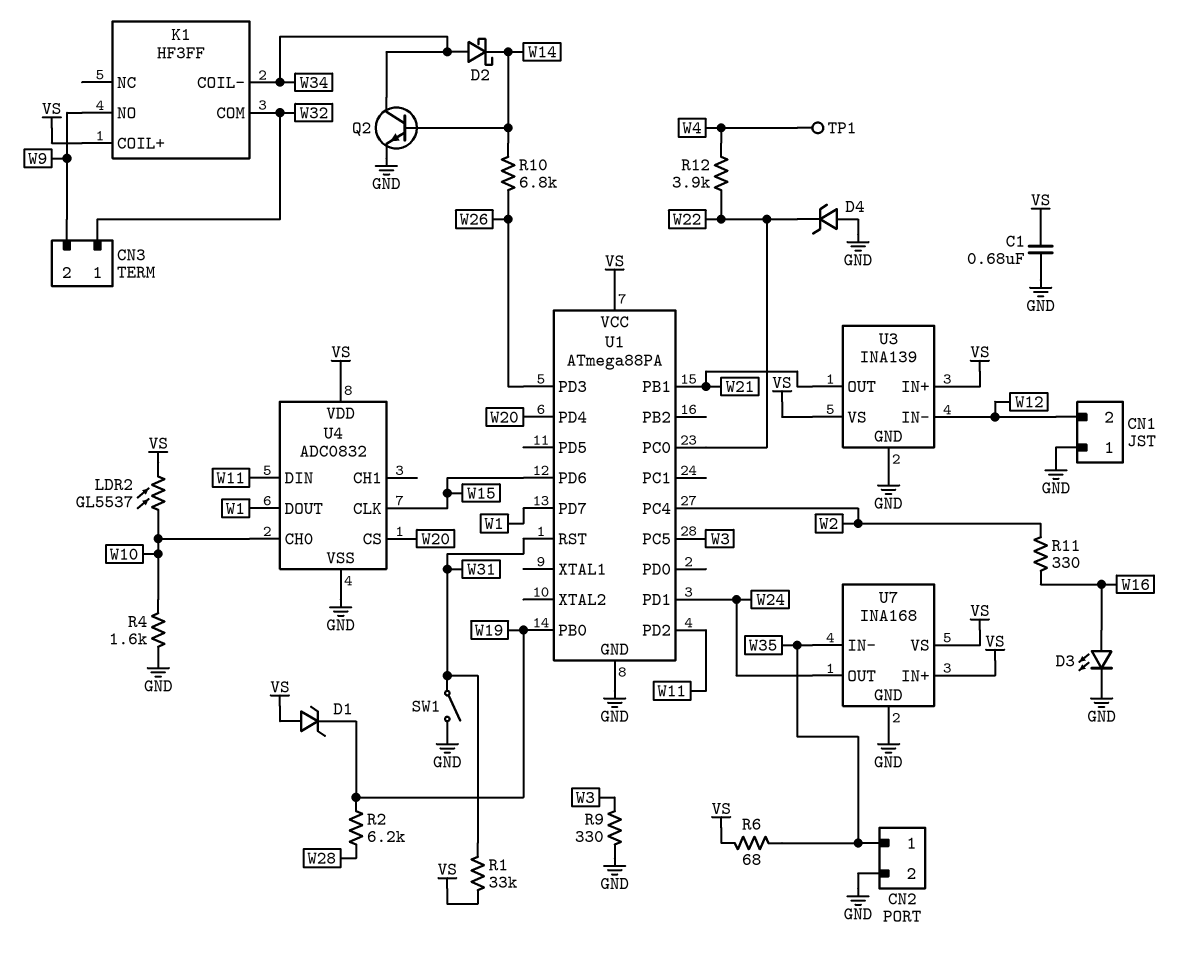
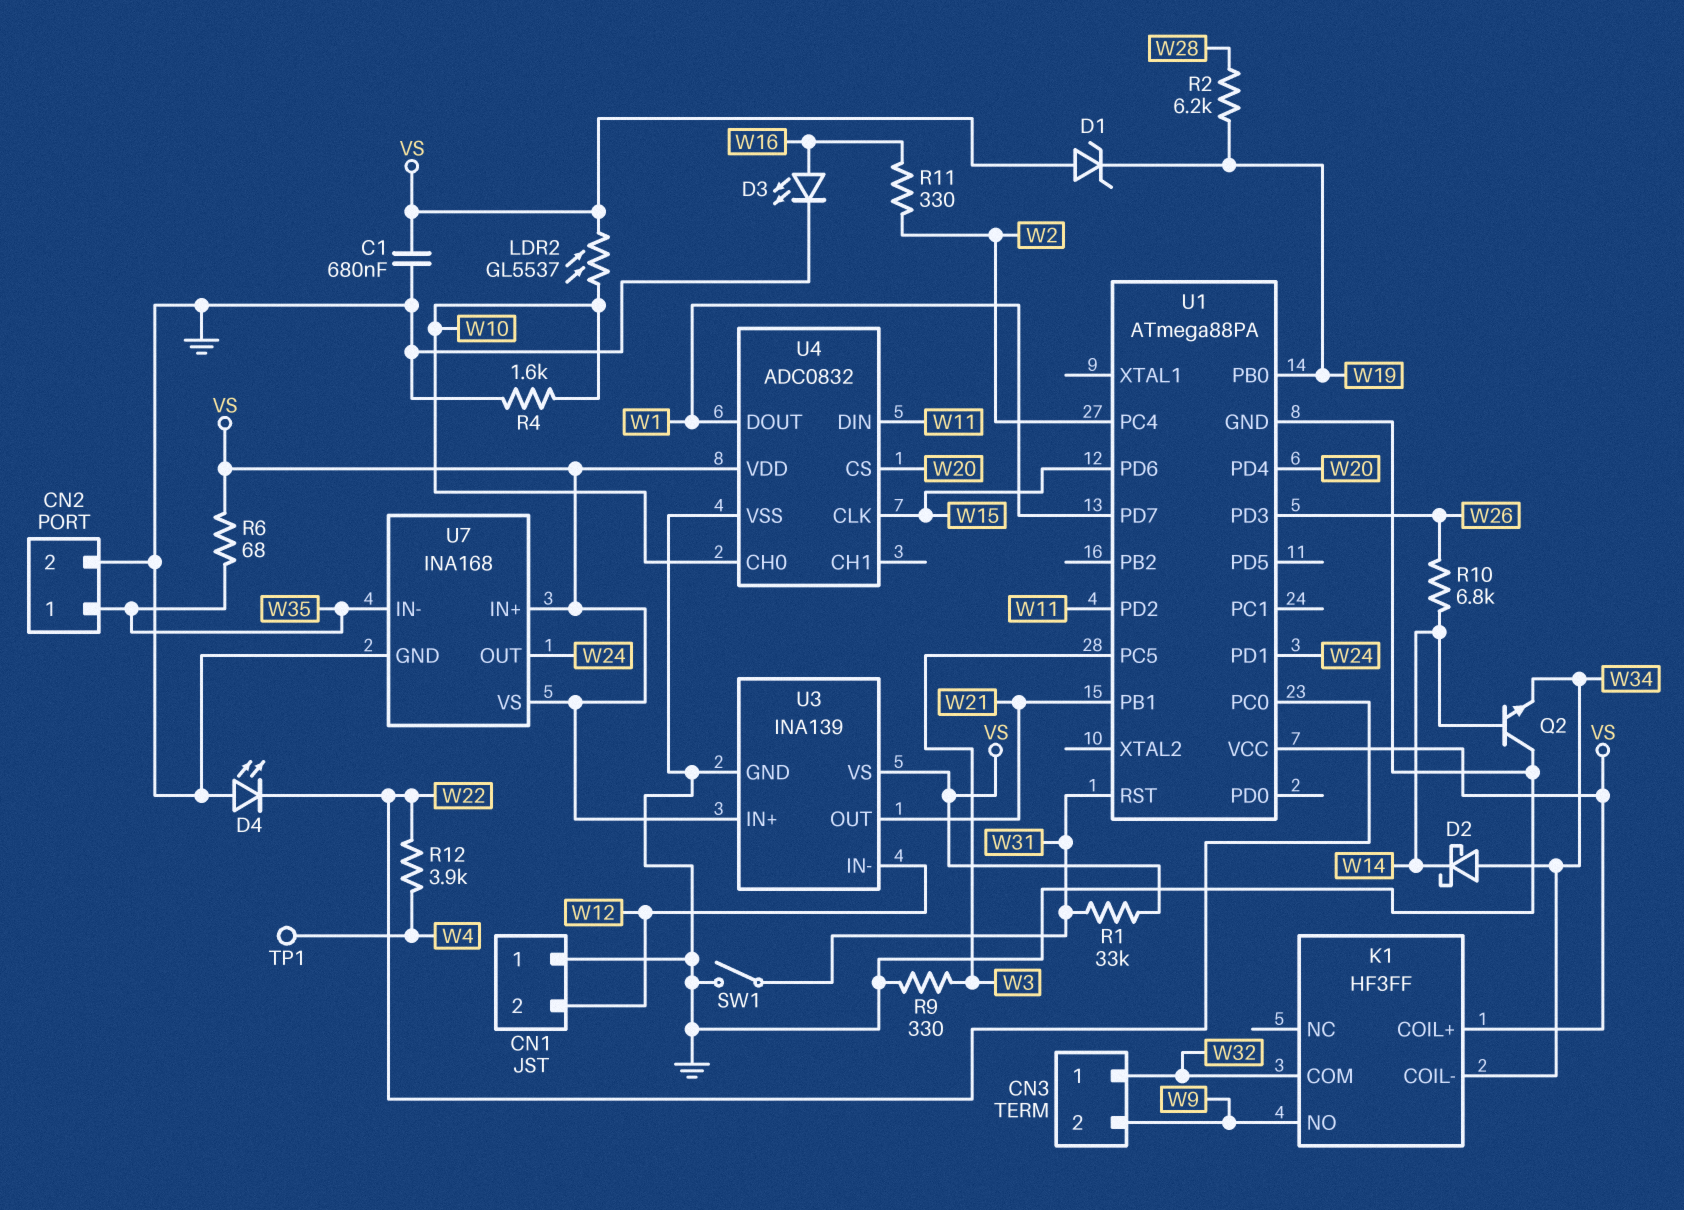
D4: zener (A GND, K W22) -> LED (A GND, K W22)
Q2: NPN (B W14, C W34, E GND) -> NPN (B W14, C GND, E W34)

